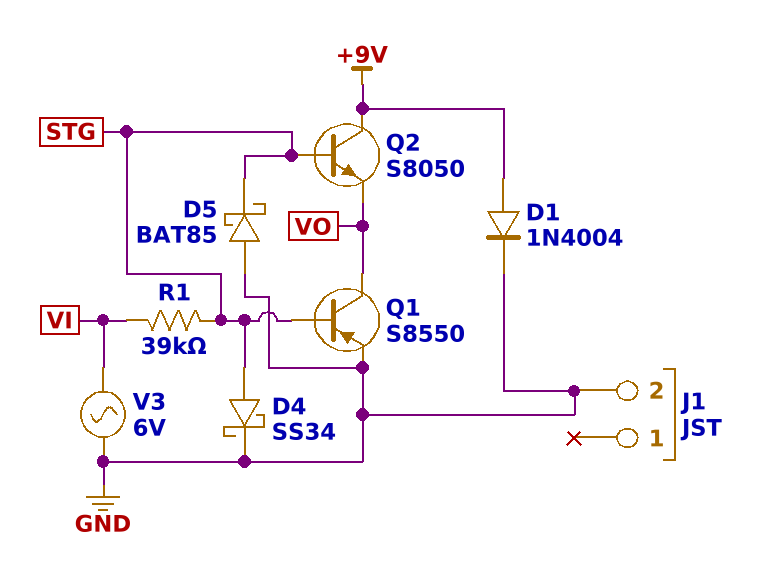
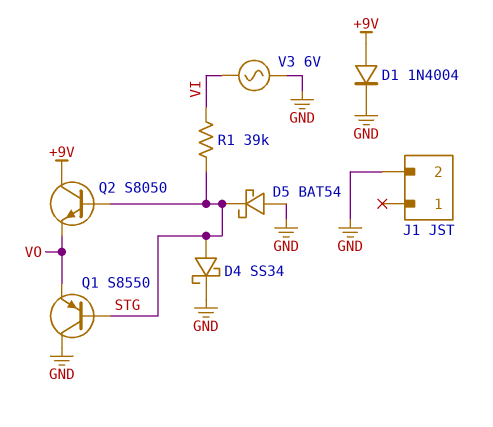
D5: schottky BAT85 (A GND, K STG) -> schottky BAT54 (A GND, K STG)
Q1: PNP S8550 (B STG, C VO, E GND) -> PNP S8550 (B STG, C GND, E VO)

